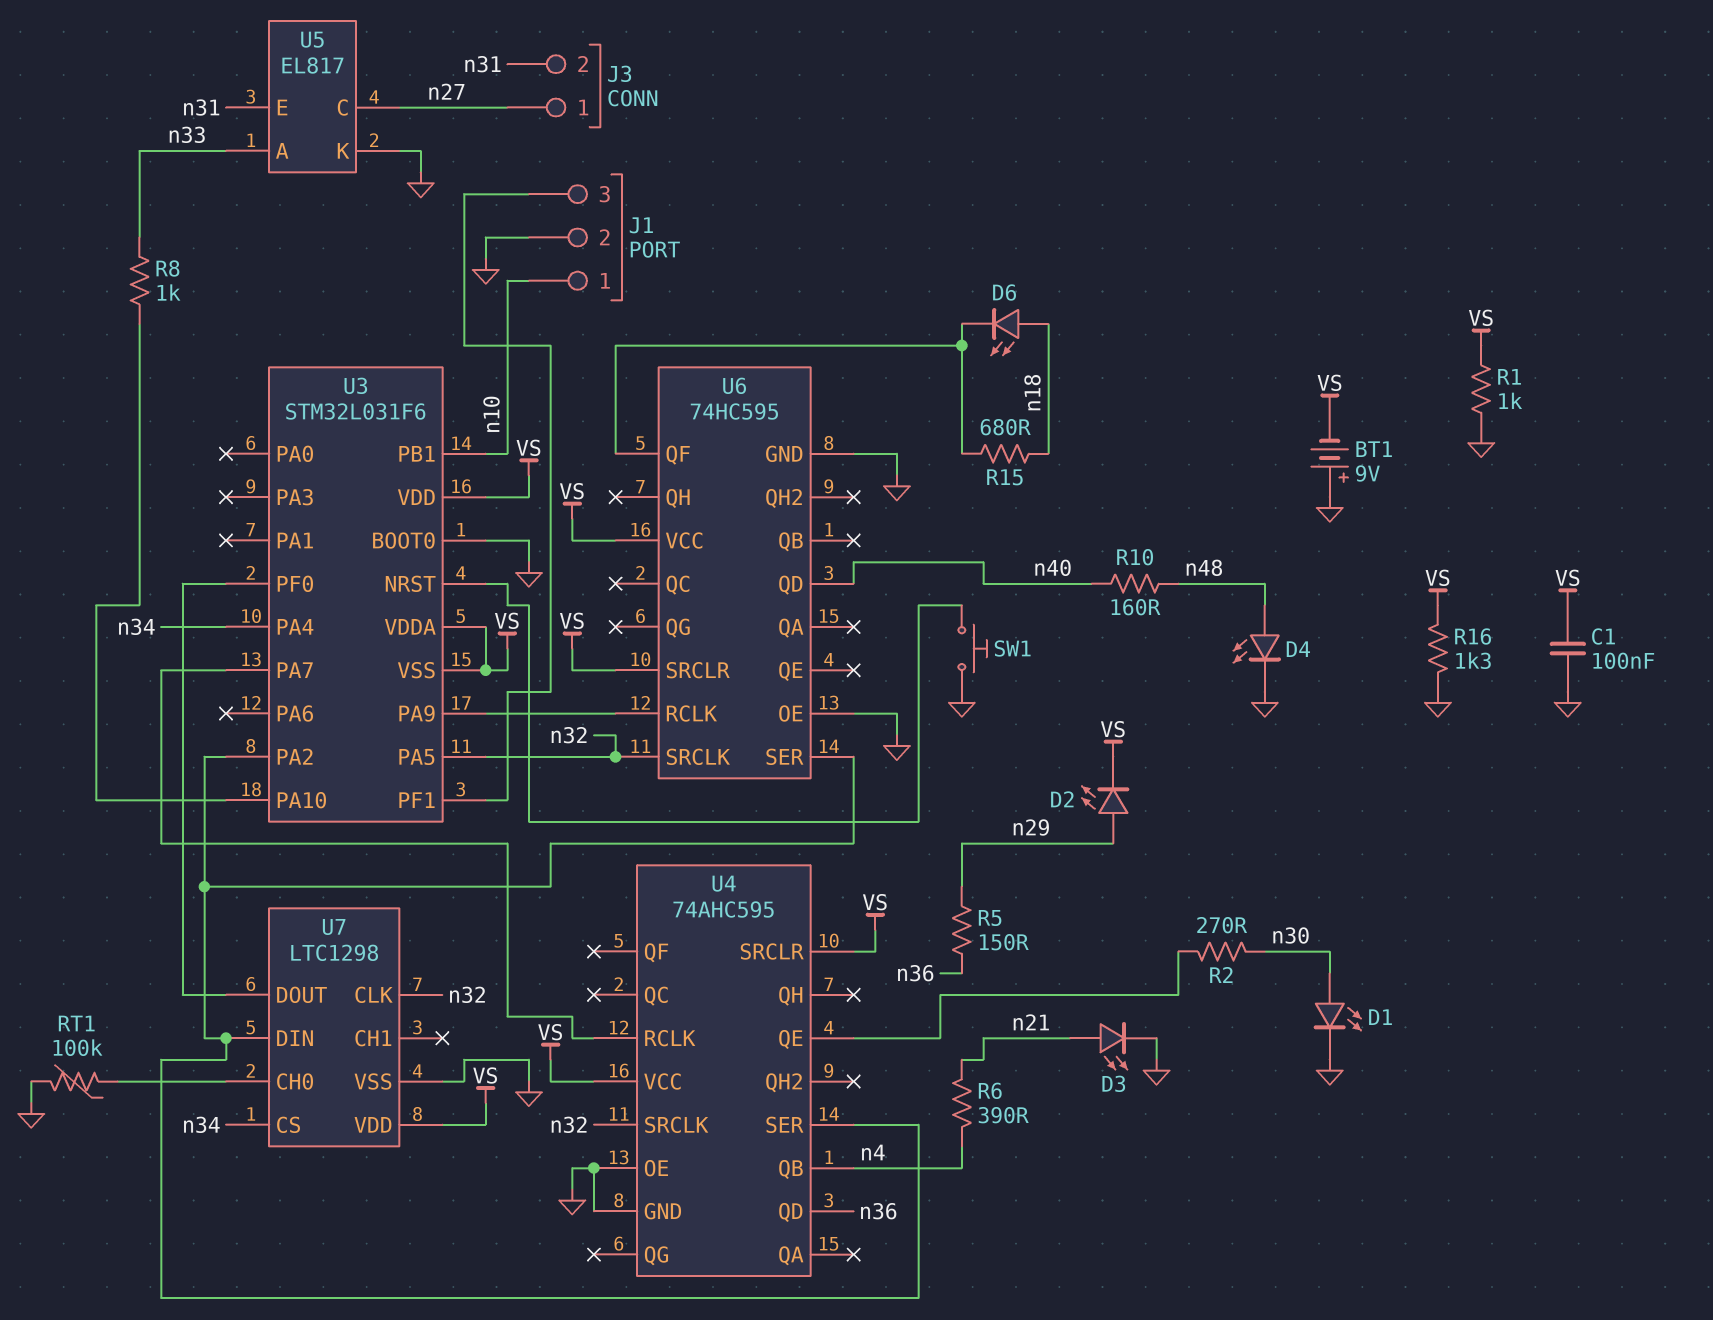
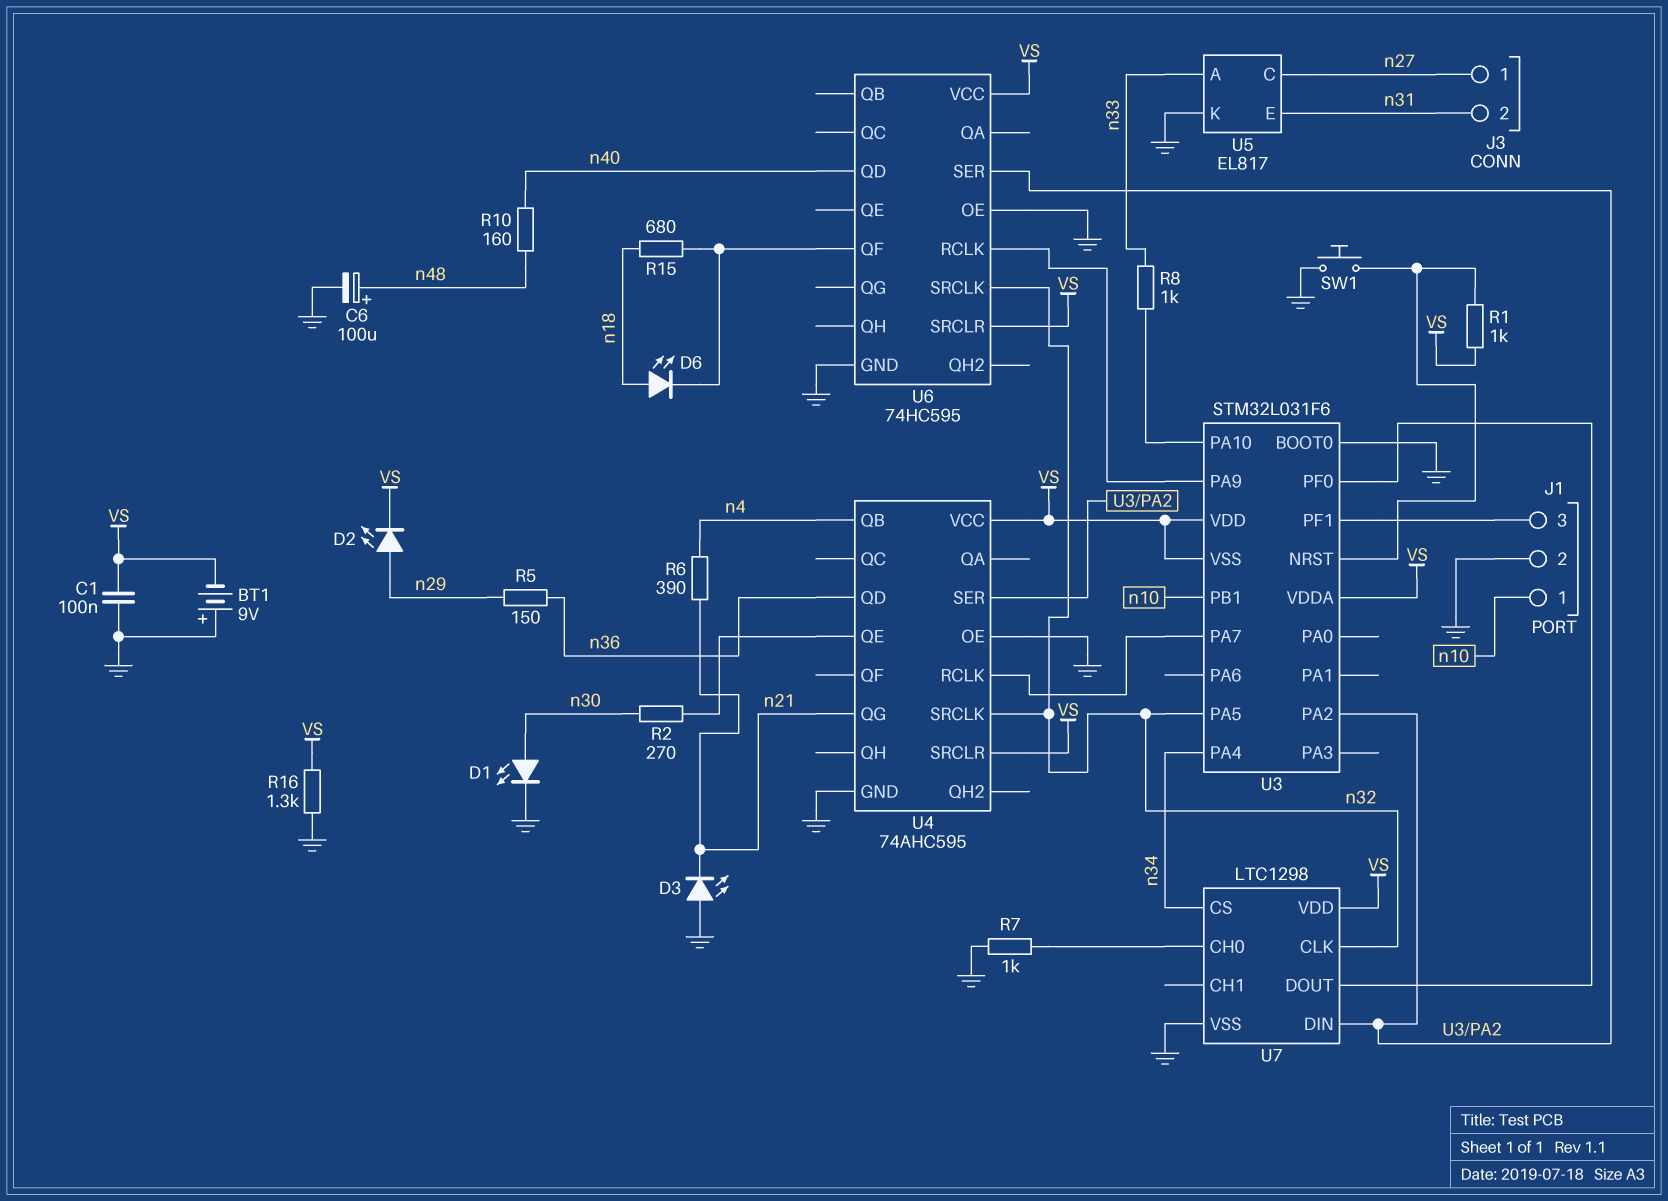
C6: none -> 100uF (plus n48, minus GND)
D3: LED (A n21, K GND) -> LED (A GND, K n21)
D4: LED (A n48, K GND) -> none
R1: 1k (GND, VS) -> 1k (U3/NRST, VS)
R7: none -> 1k (GND, U7/CH0)
RT1: 100k (GND, U7/CH0) -> none
U4 pin QG: none -> n21

